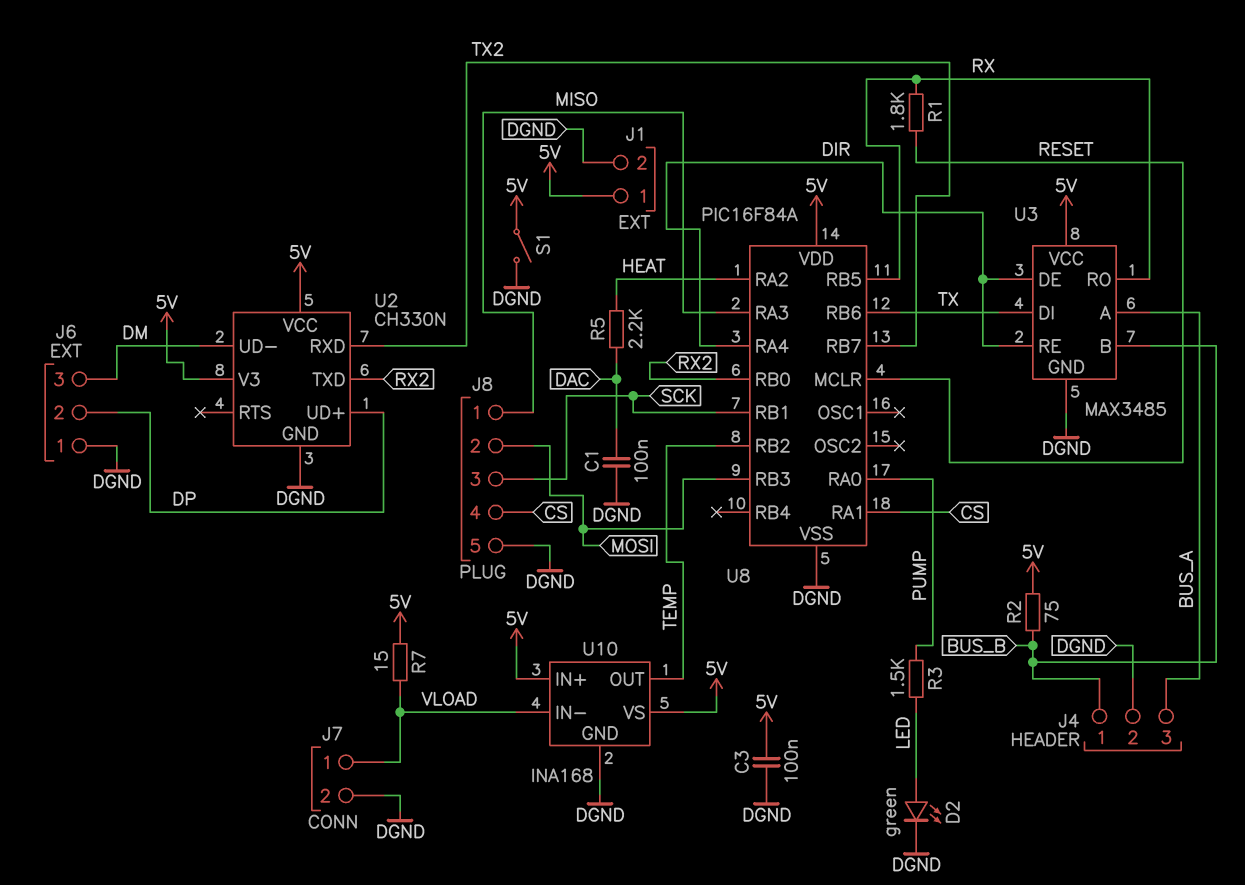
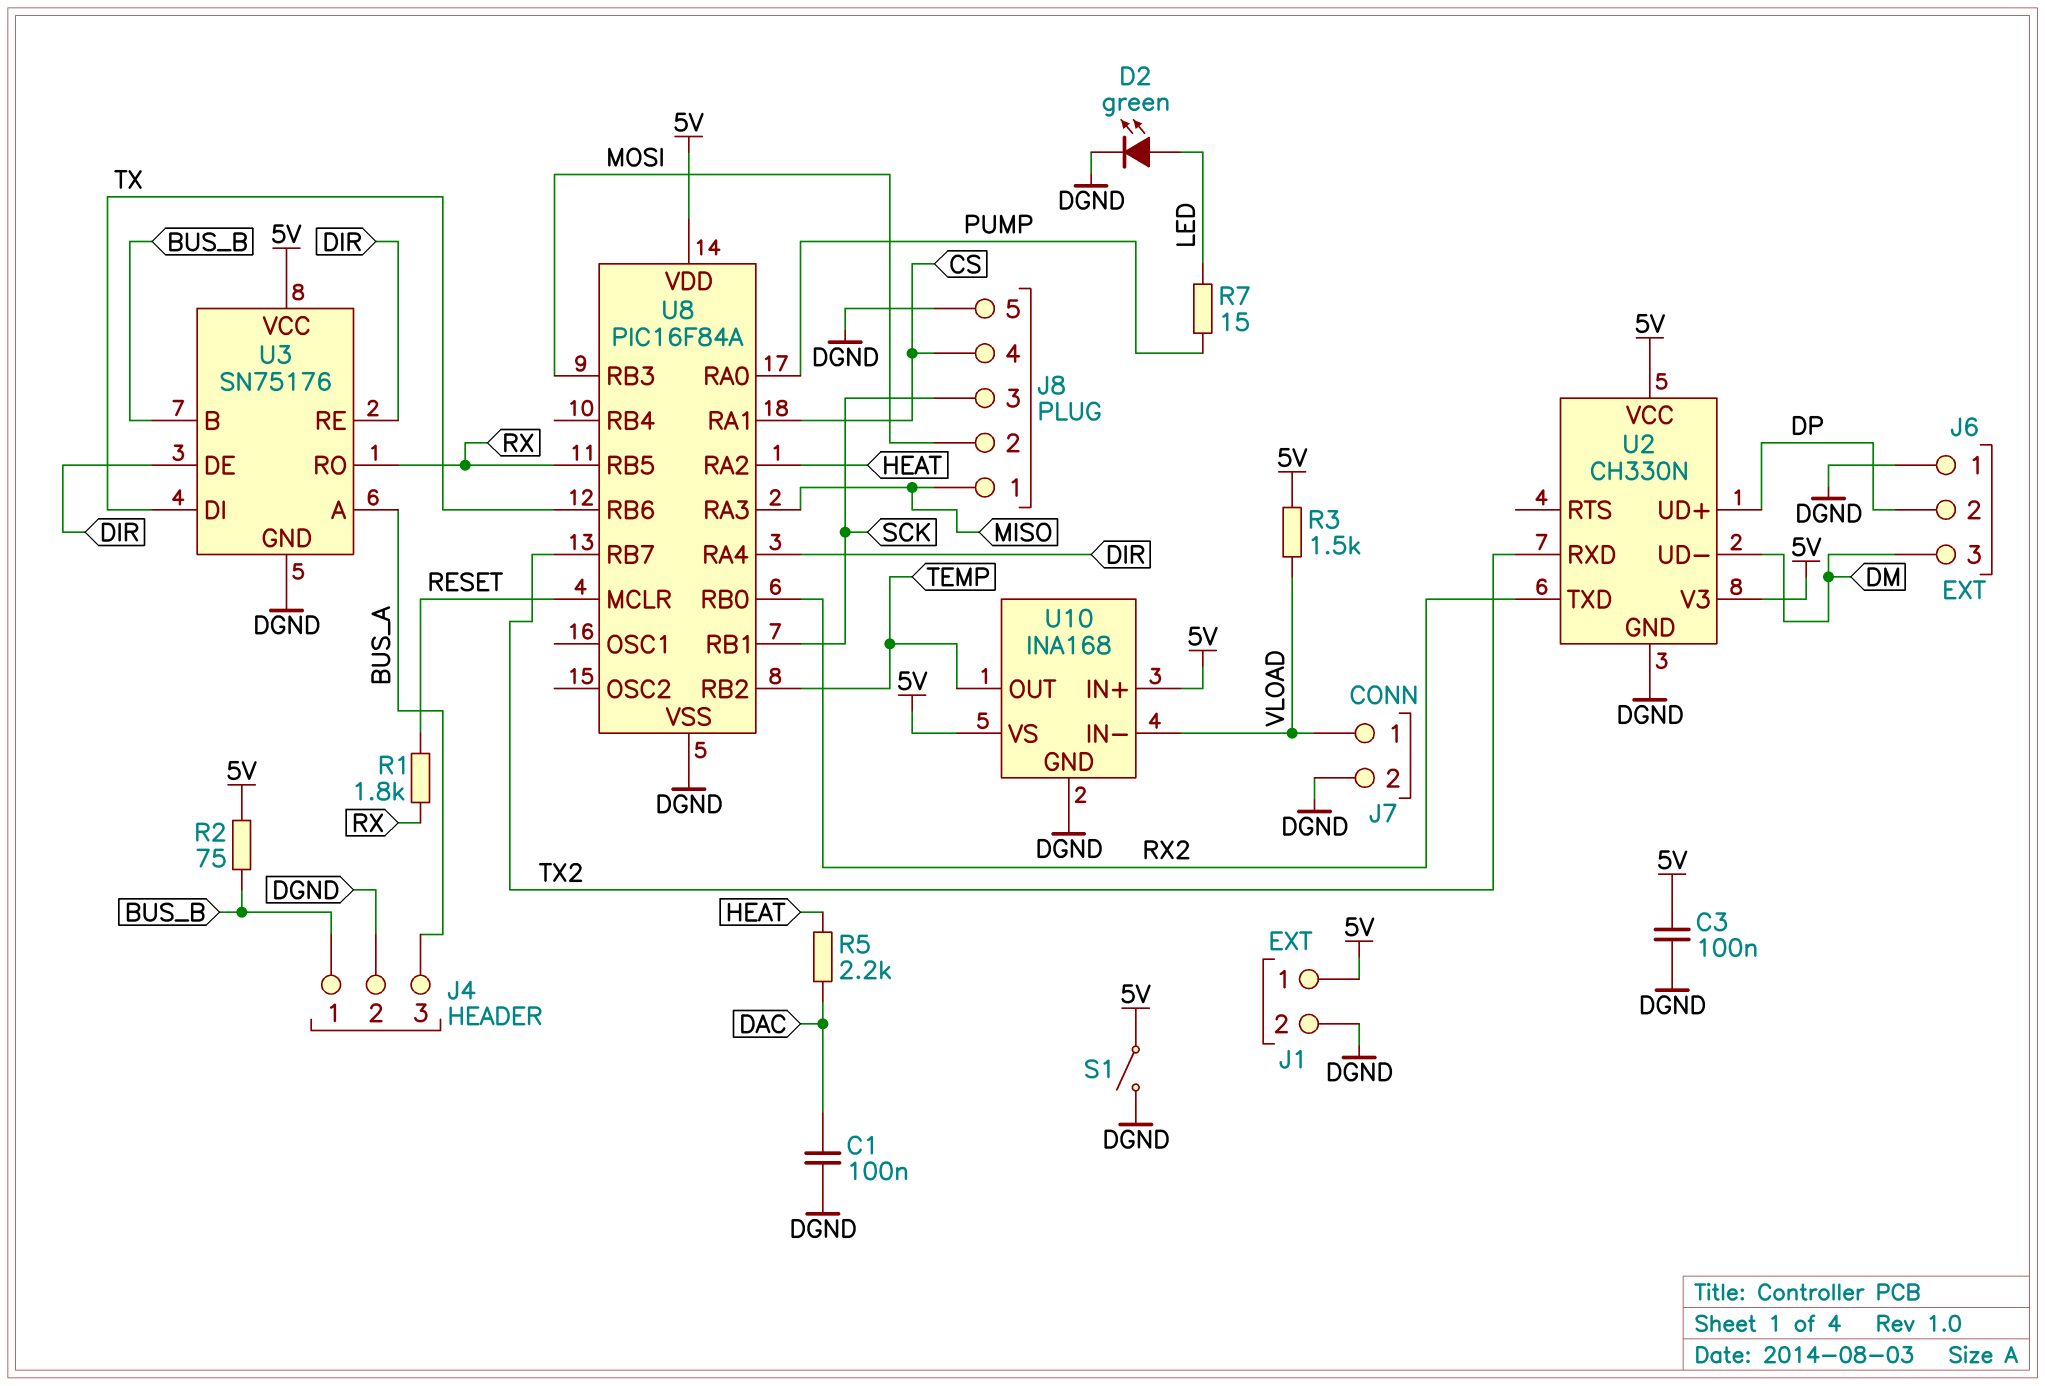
R3: 1.5k (LED, PUMP) -> 1.5k (5V, VLOAD)
R7: 15 (5V, VLOAD) -> 15 (LED, PUMP)
U3: MAX3485 -> SN75176

